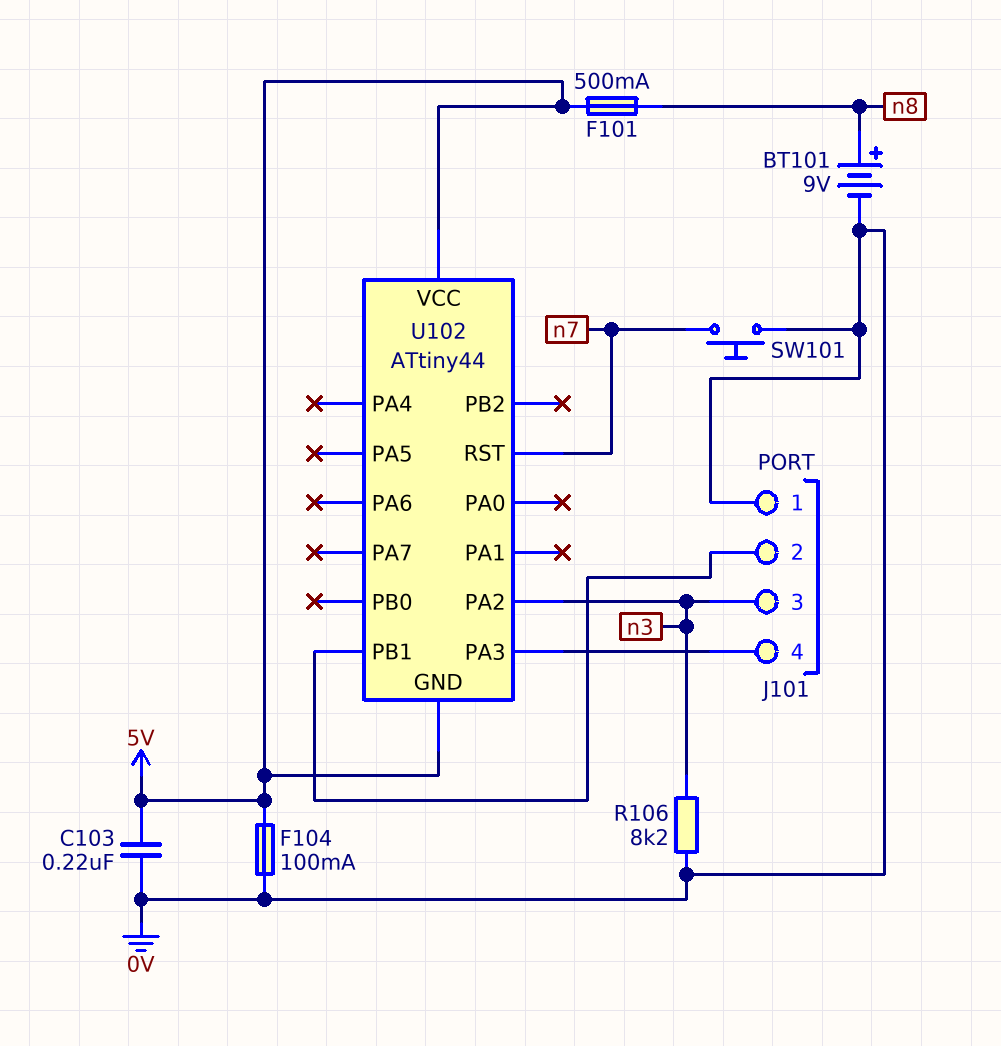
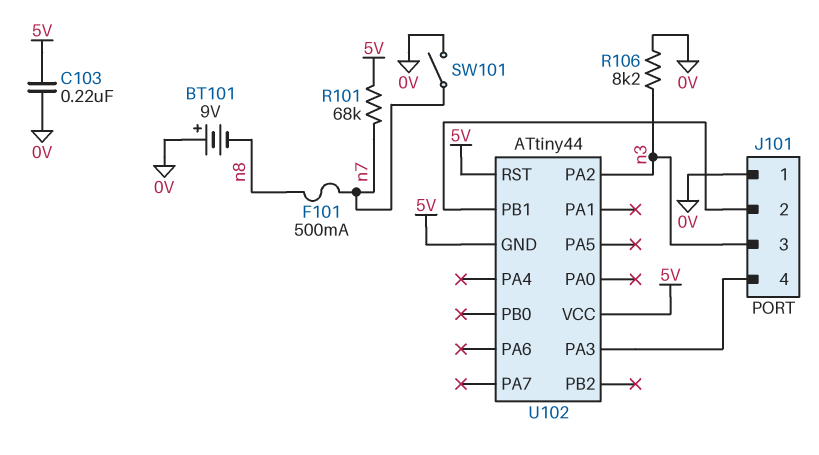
BT101: 9V (plus n8, minus 0V) -> 9V (plus 0V, minus n8)
F101: 500mA (5V, n8) -> 500mA (n7, n8)
F104: 100mA (0V, 5V) -> none
R101: none -> 68k (5V, n7)
SW101: button (0V, n7) -> switch (0V, n7)
U102 pin RST: n7 -> 5V

